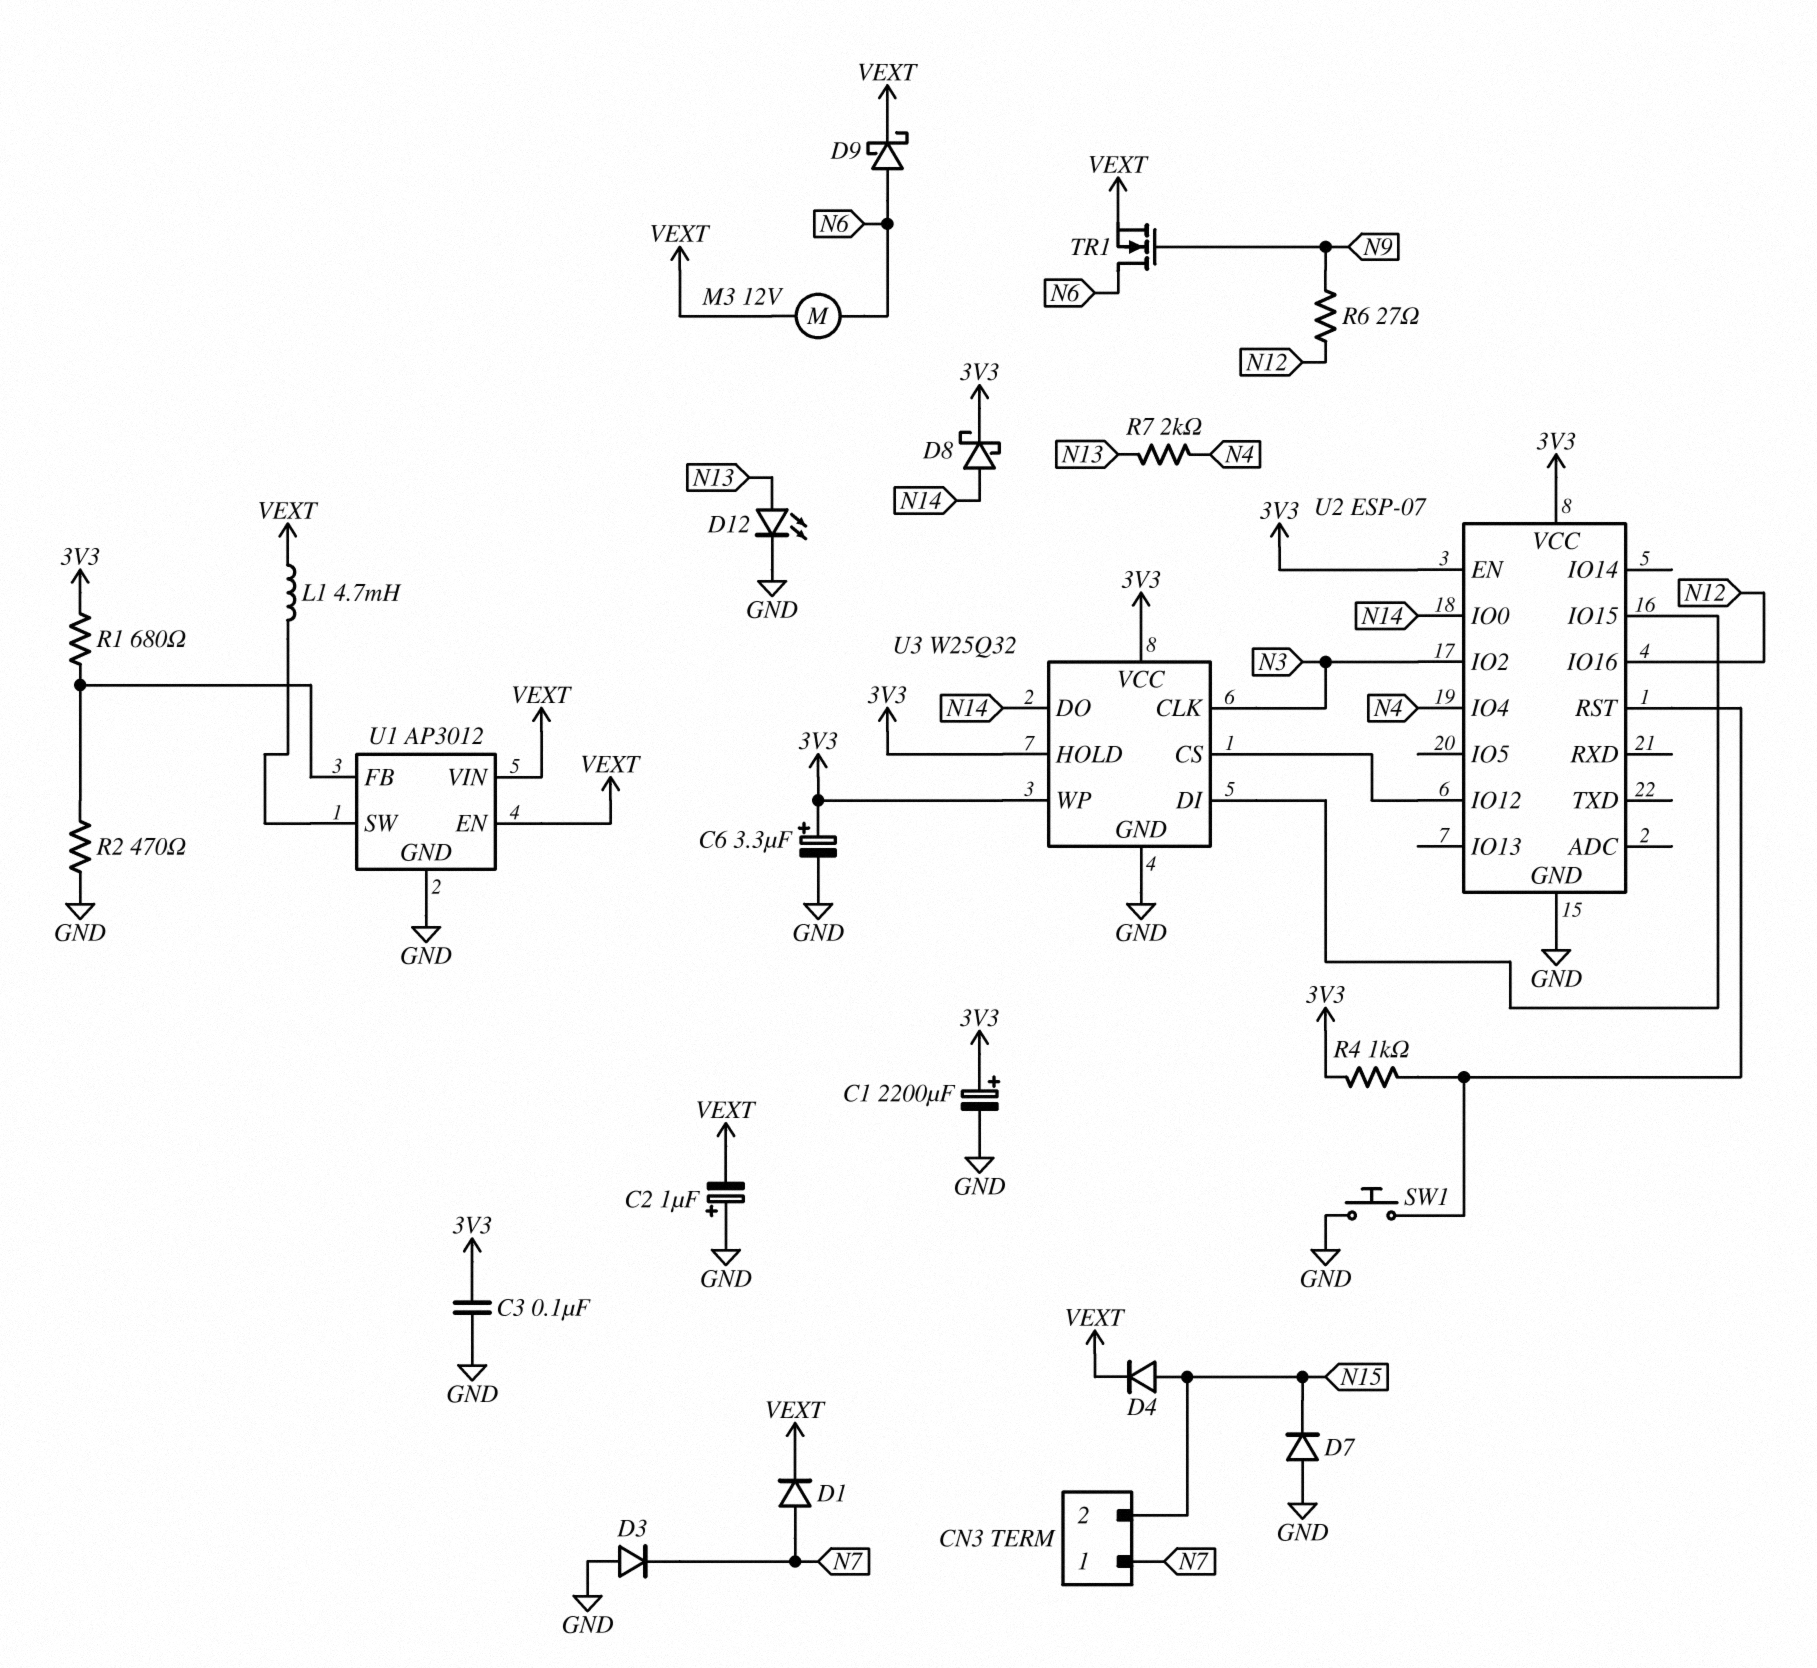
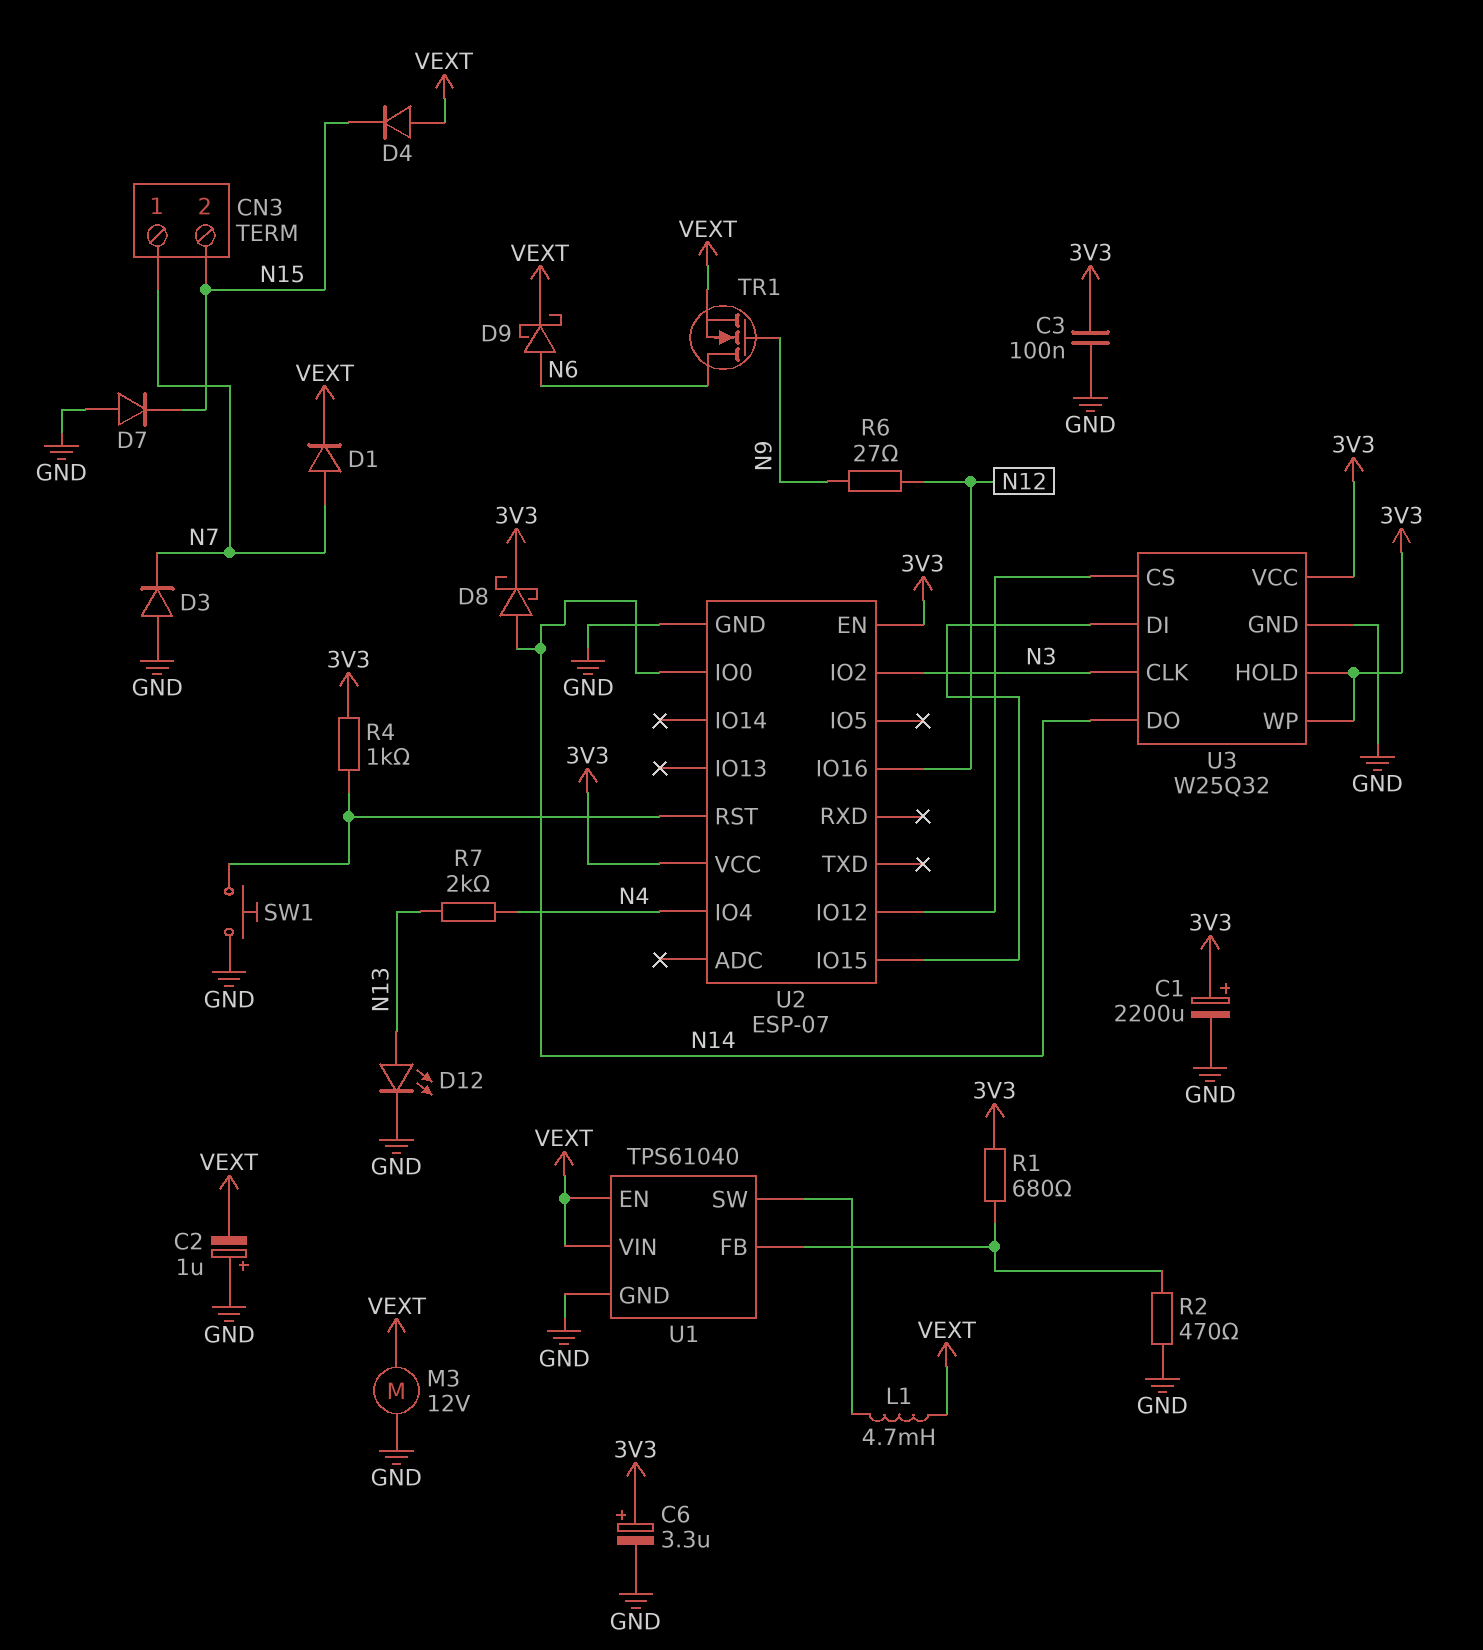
D4: diode (A N15, K VEXT) -> diode (A VEXT, K N15)
M3: motor 12V (N6, VEXT) -> motor 12V (GND, VEXT)
U1: AP3012 -> TPS61040

